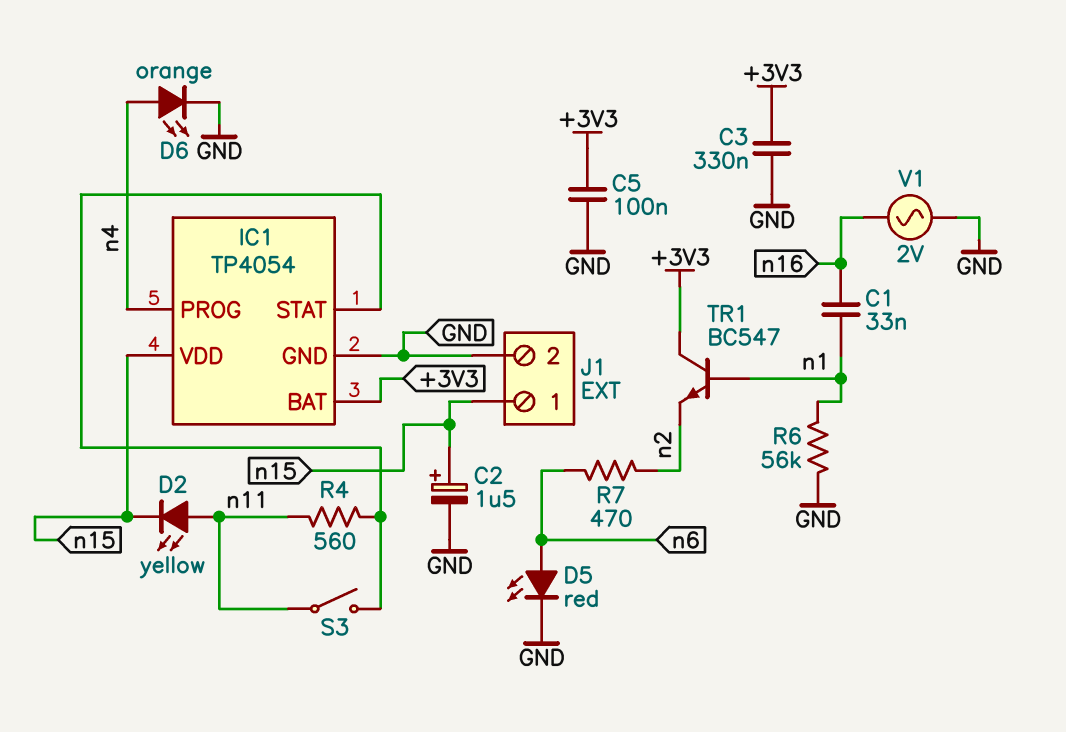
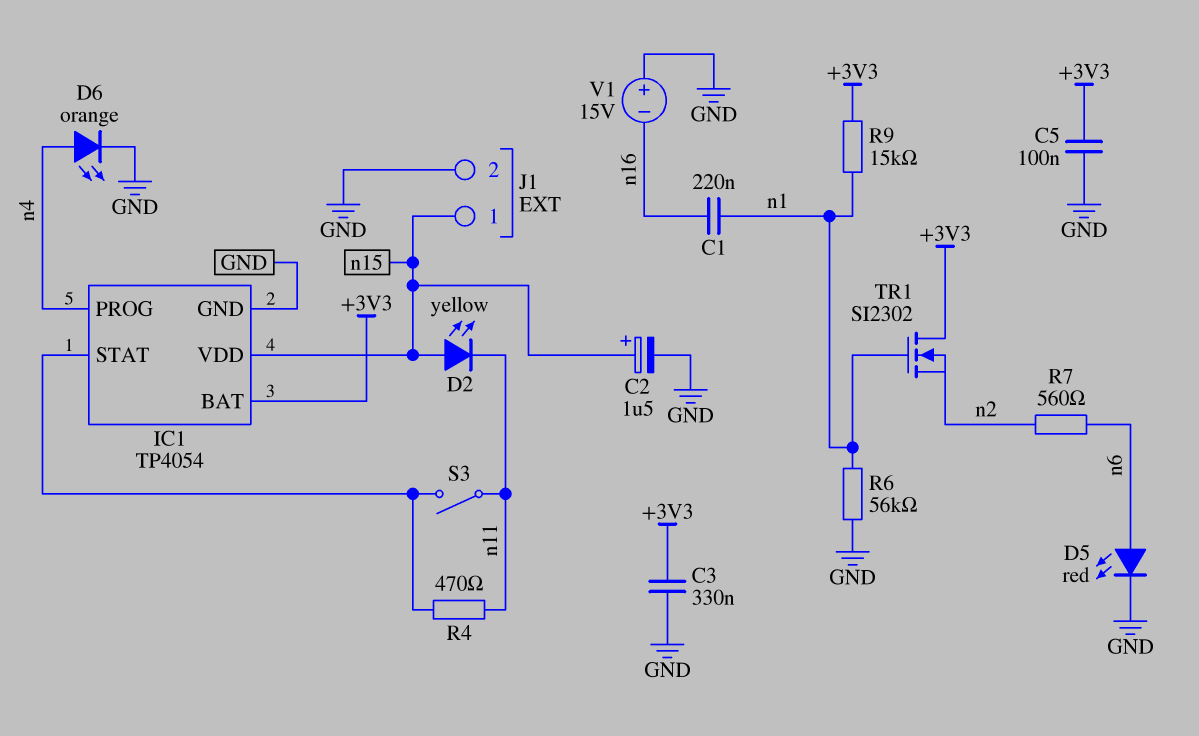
C1: 33nF (n1, n16) -> 220nF (n1, n16)
D2: LED yellow (A n11, K n15) -> LED yellow (A n15, K n11)
R4: 560 (IC1/STAT, n11) -> 470 (IC1/STAT, n11)
R7: 470 (n2, n6) -> 560 (n2, n6)
R9: none -> 15k (+3V3, n1)
TR1: NPN BC547 (B n1, C +3V3, E n2) -> NMOS SI2302 (G n1, D +3V3, S n2)
V1: AC 2V (GND, n16) -> 15V (plus GND, minus n16)

